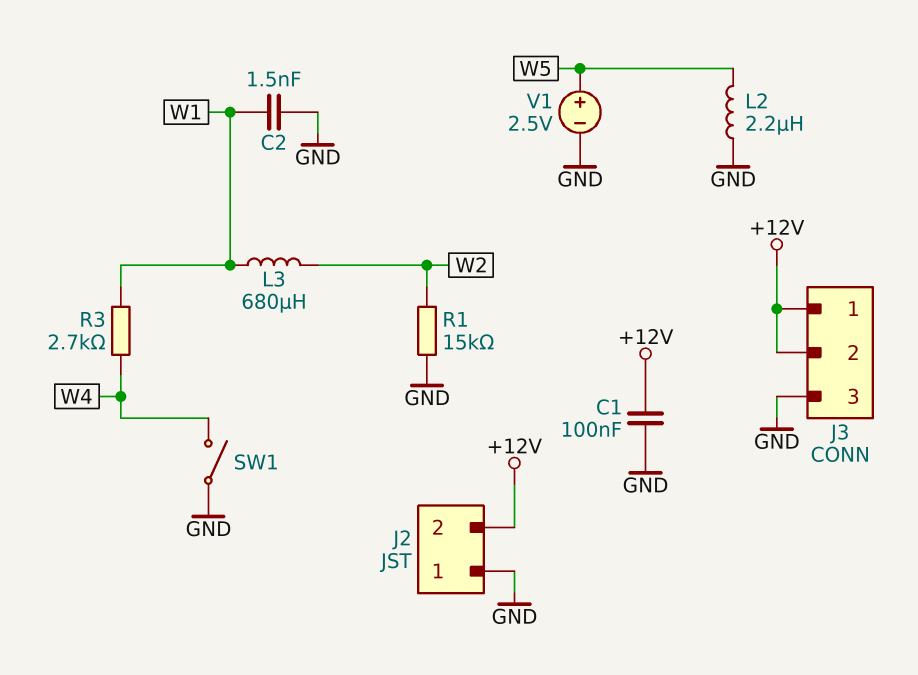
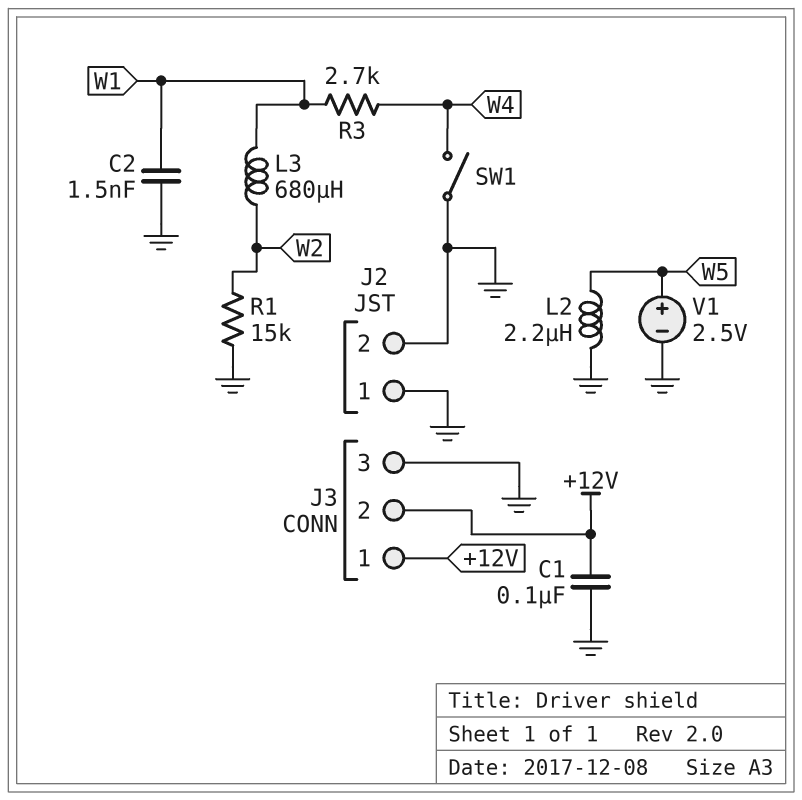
J2 pin 2: +12V -> GND

